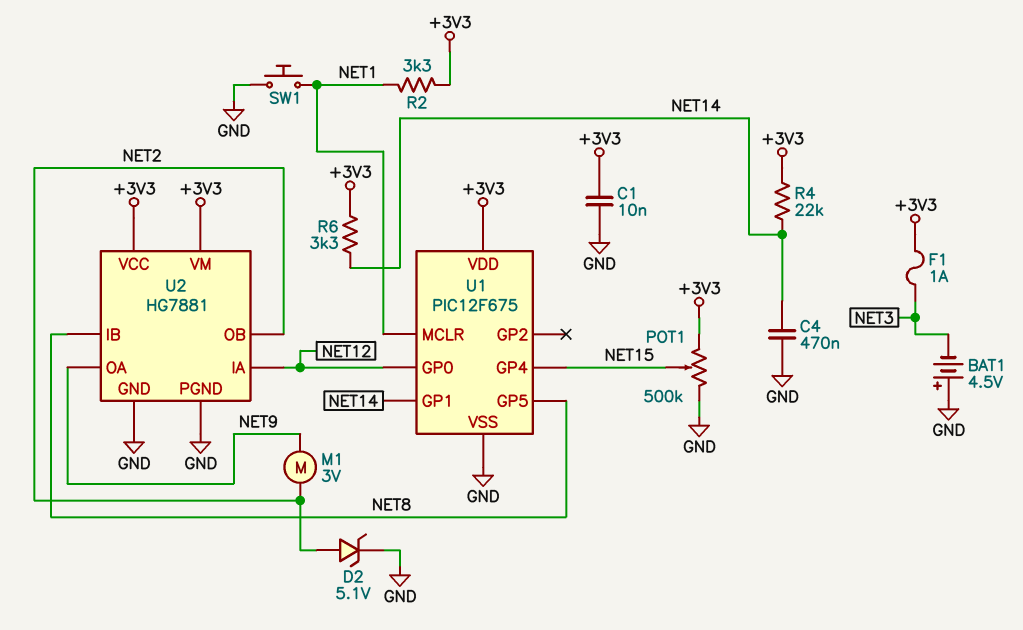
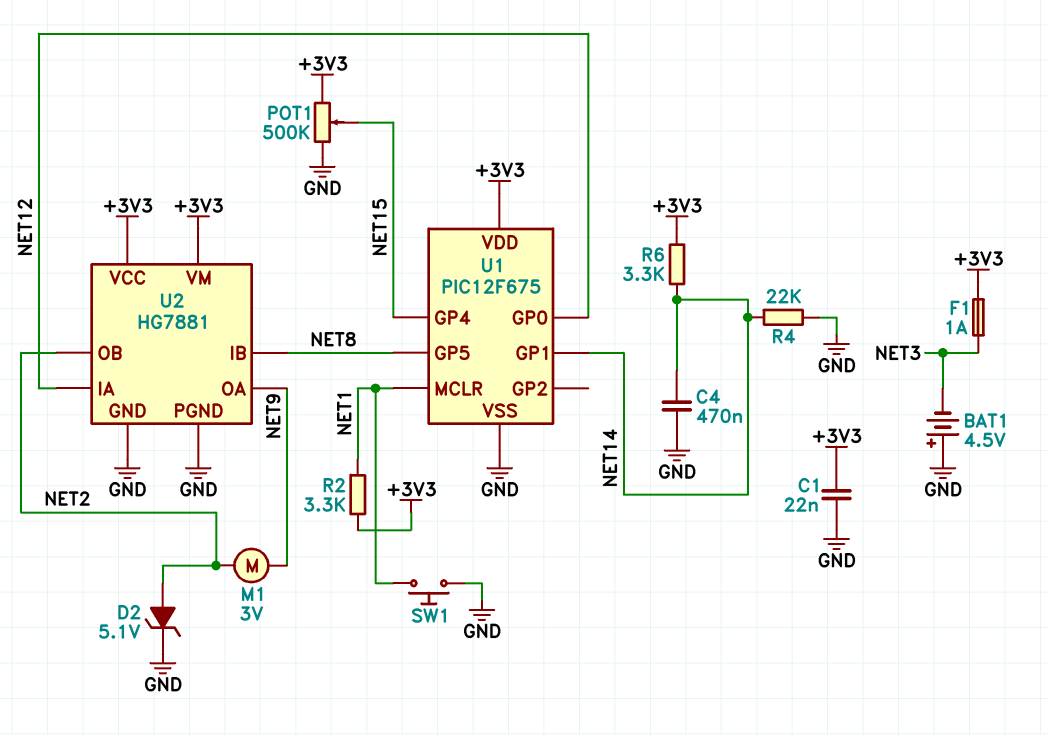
C1: 10nF (+3V3, GND) -> 22nF (+3V3, GND)
R4: 22k (+3V3, NET14) -> 22k (GND, NET14)

